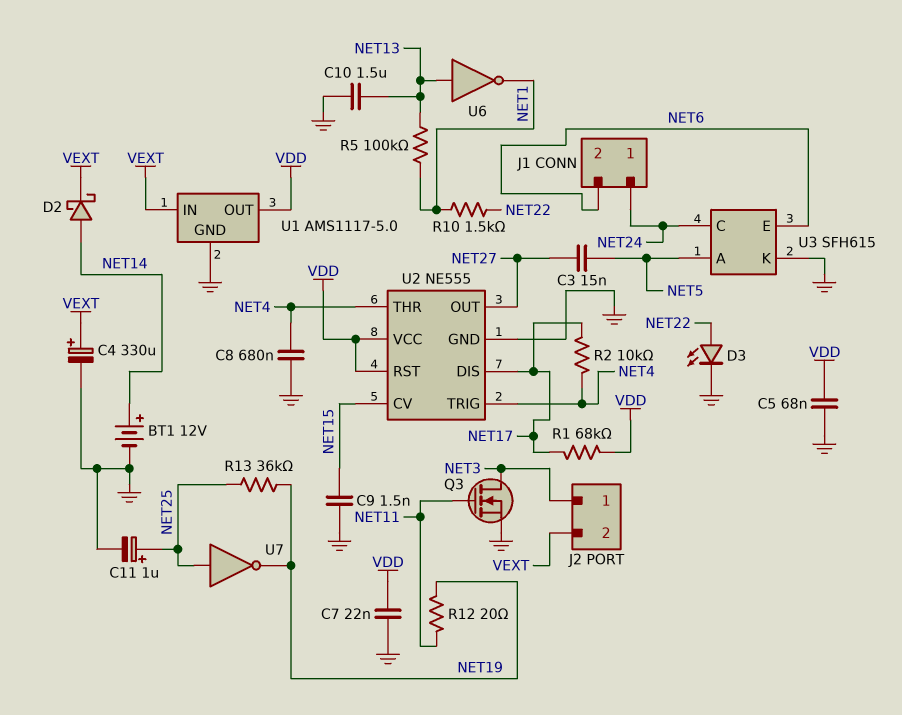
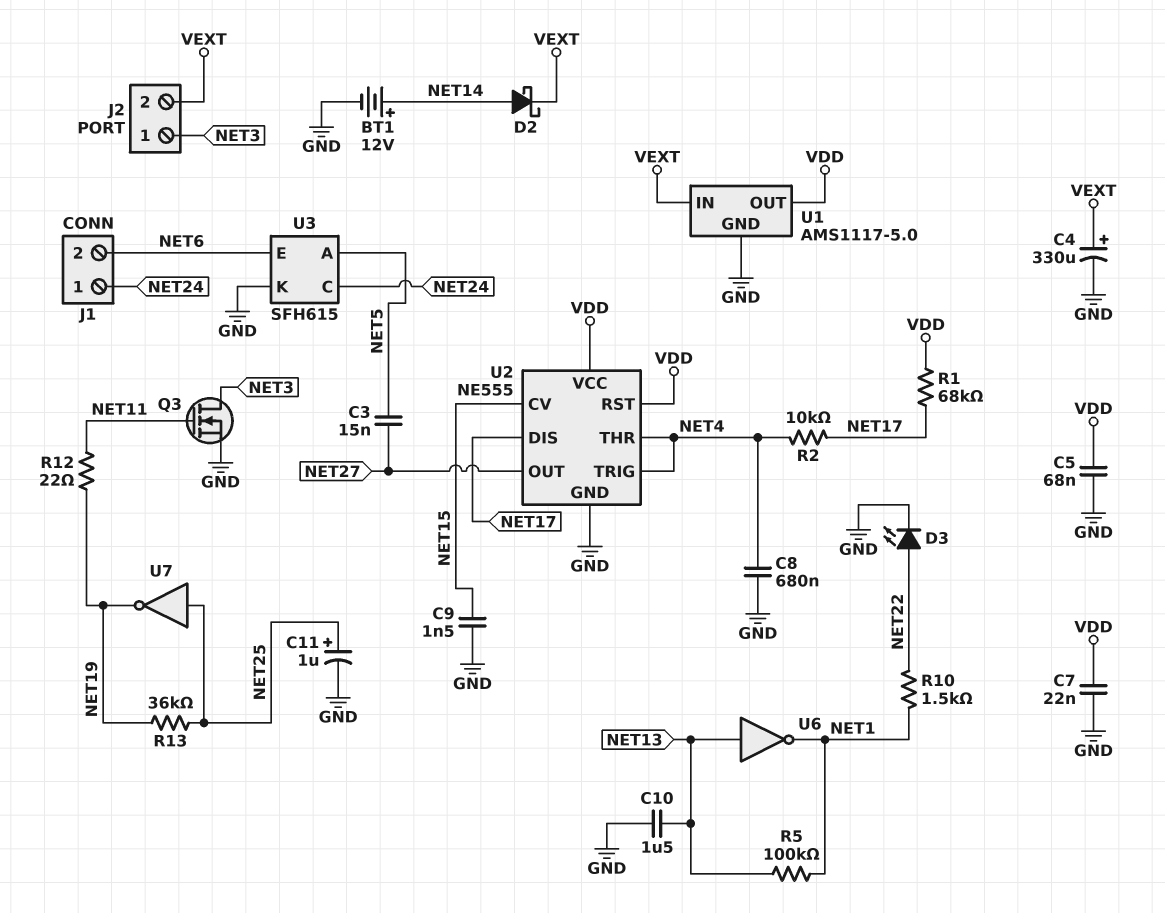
R12: 20 (NET11, NET19) -> 22 (NET11, NET19)

